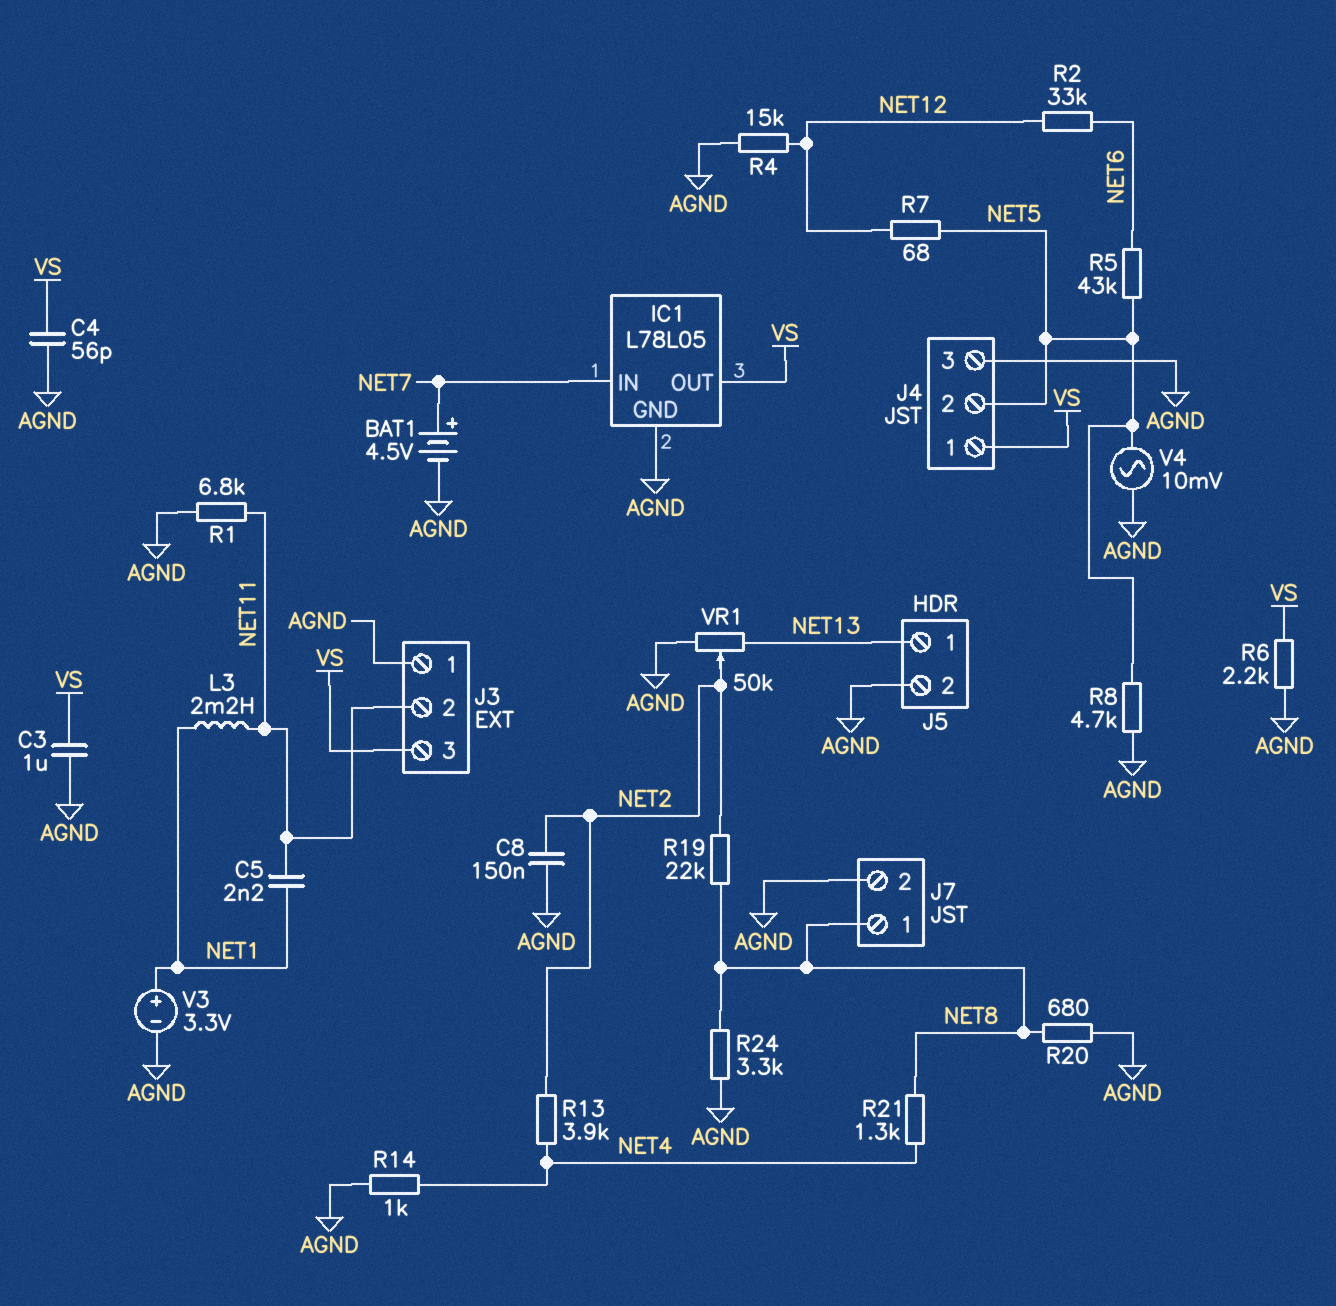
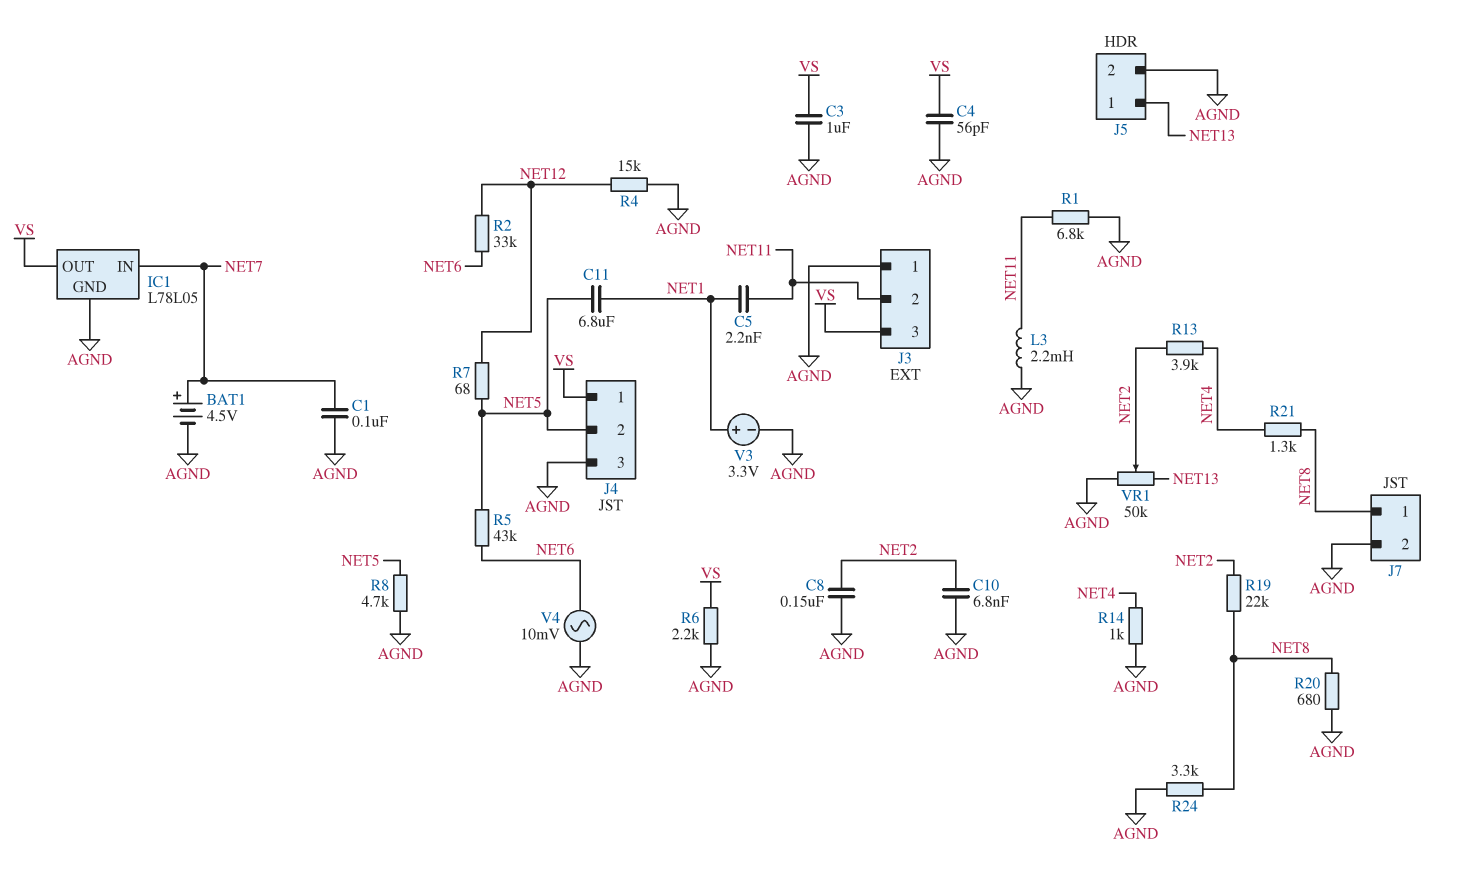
C1: none -> 100nF (AGND, NET7)
C10: none -> 6.8nF (AGND, NET2)
C11: none -> 6.8uF (NET1, NET5)
L3: 2.2mH (NET1, NET11) -> 2.2mH (AGND, NET11)
V4: AC 10mV (AGND, NET5) -> AC 10mV (AGND, NET6)

